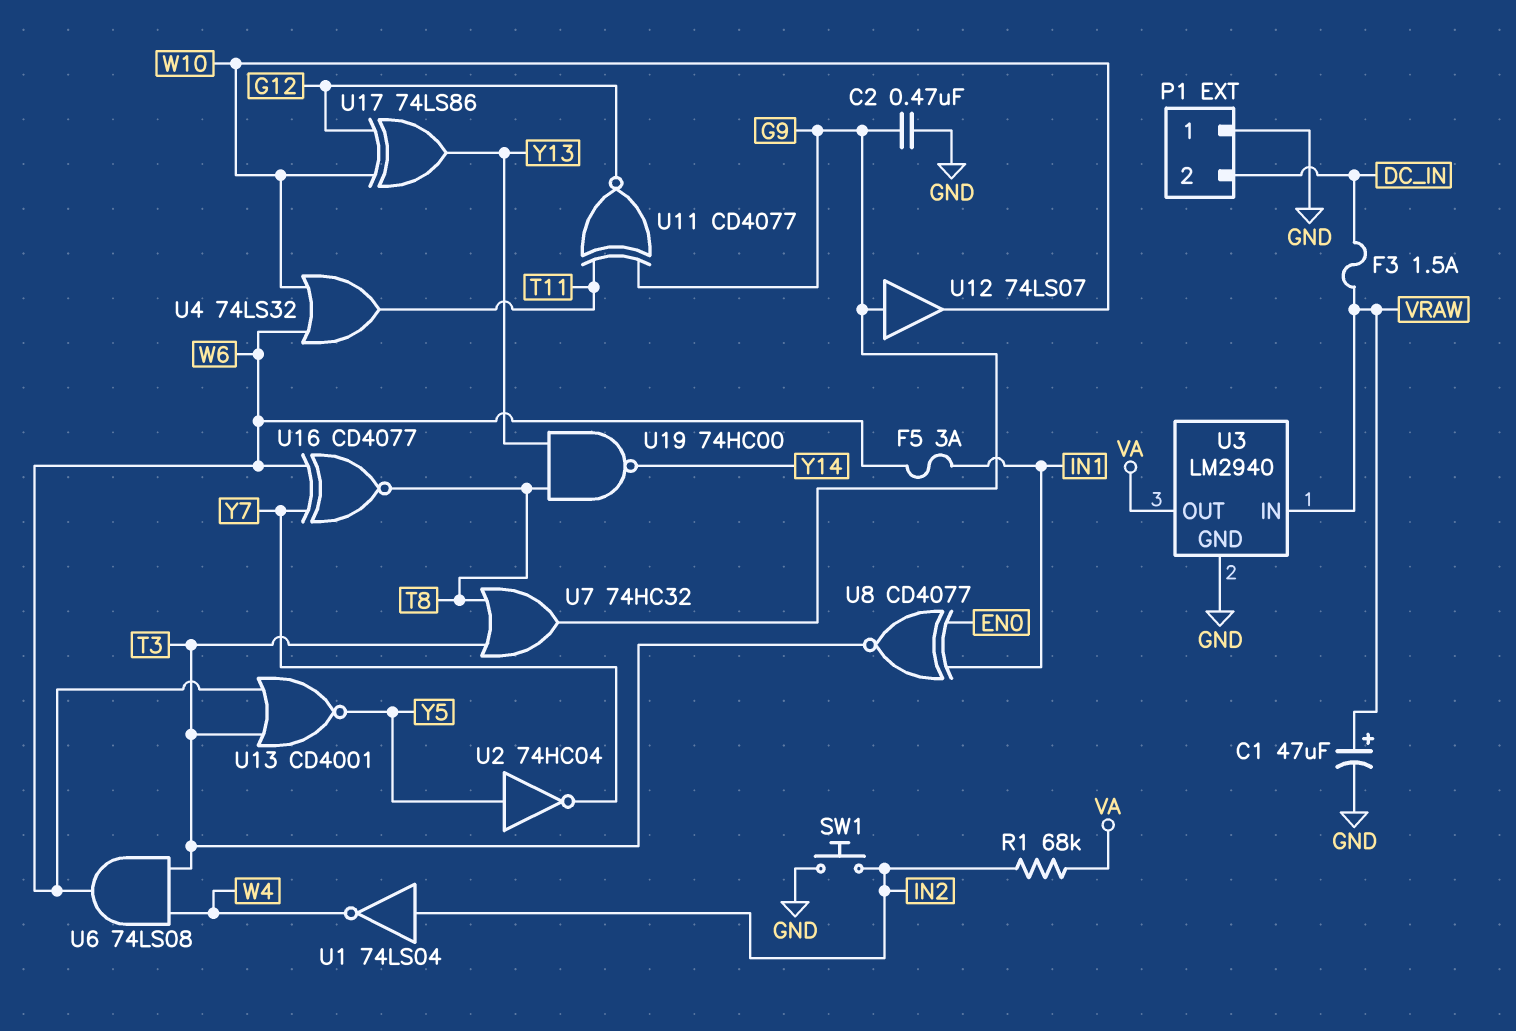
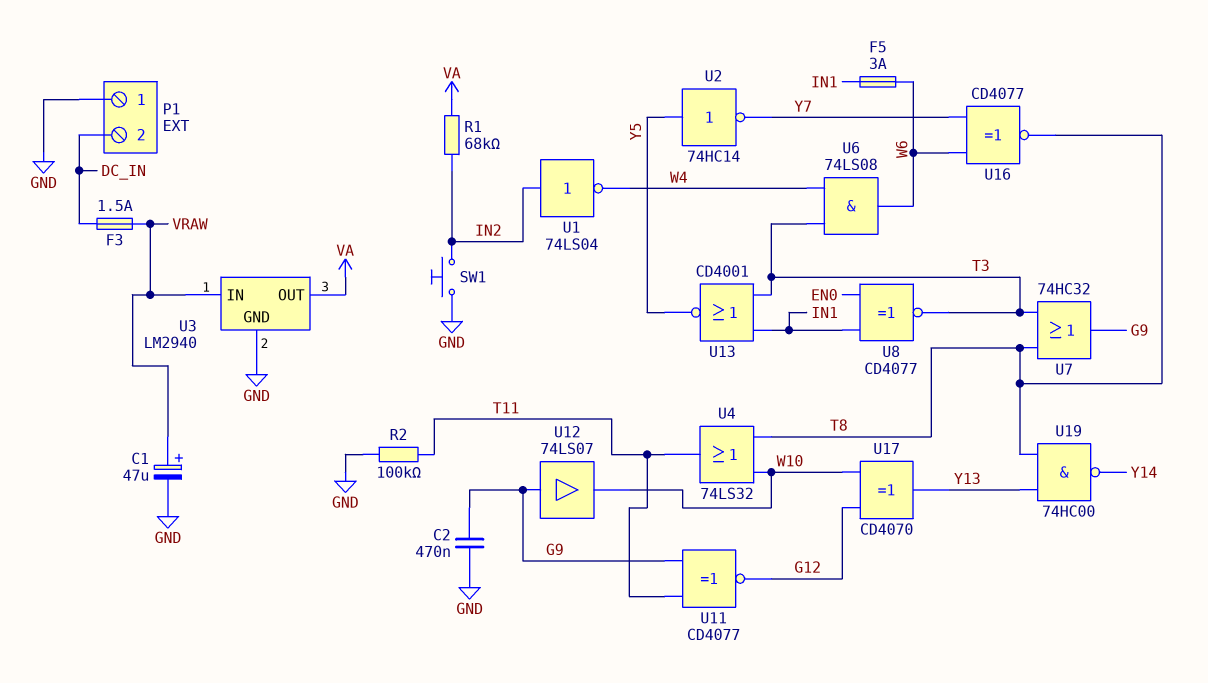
R2: none -> 100k (GND, T11)
U2: NOT 74HC04 (in Y5, out Y7) -> NOT 74HC14 (in Y5, out Y7)
U4: OR 74LS32 (in W6, in W10, out T11) -> OR 74LS32 (in T8, in W10, out T11)
U13: NOR CD4001 (in T3, in W6, out Y5) -> NOR CD4001 (in IN1, in T3, out Y5)
U17: XOR 74LS86 (in G12, in W10, out Y13) -> XOR CD4070 (in G12, in W10, out Y13)

